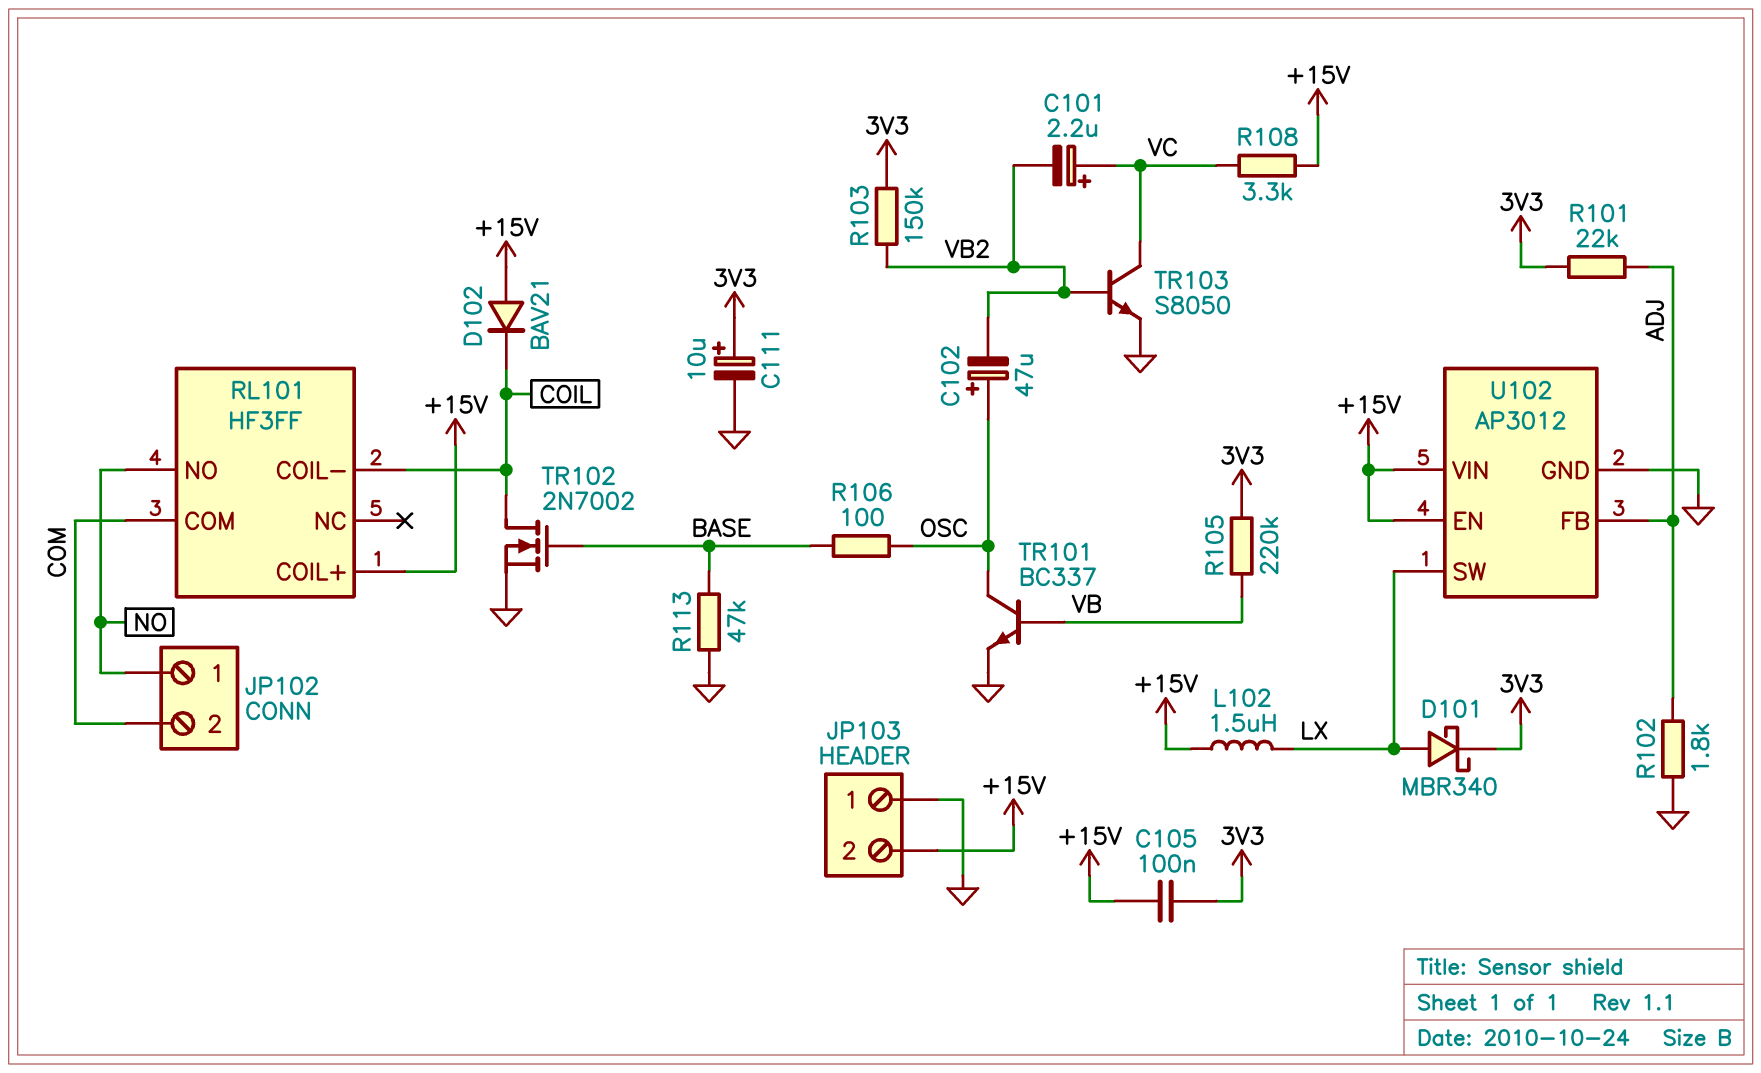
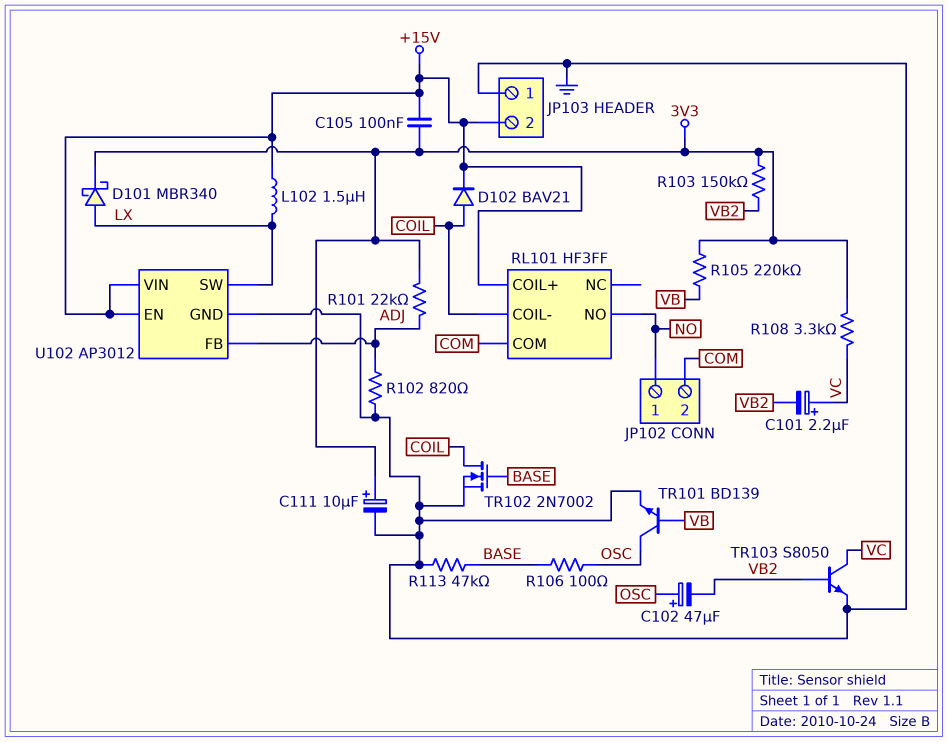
D102: diode BAV21 (A +15V, K COIL) -> diode BAV21 (A COIL, K +15V)
R102: 1.8k (ADJ, GND) -> 820 (ADJ, GND)
R108: 3.3k (+15V, VC) -> 3.3k (3V3, VC)
TR101: NPN BC337 (B VB, C OSC, E GND) -> NPN BD139 (B VB, C OSC, E GND)

